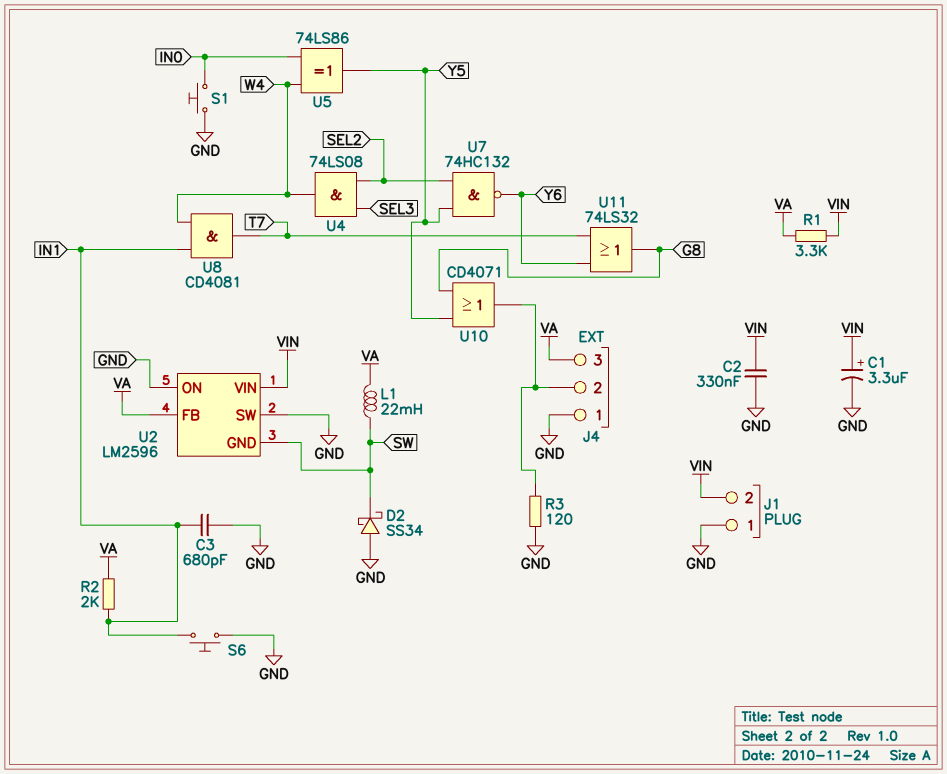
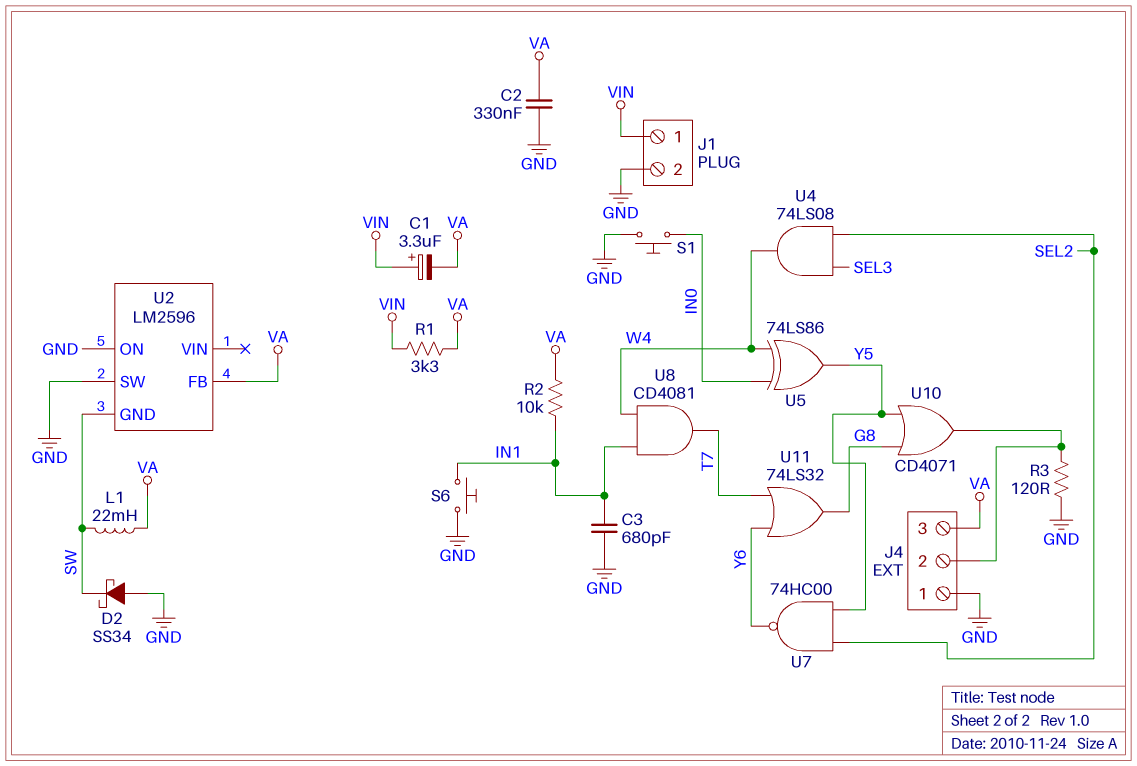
C1: 3.3uF (plus VIN, minus GND) -> 3.3uF (plus VIN, minus VA)
C2: 330nF (GND, VIN) -> 330nF (GND, VA)
J1 pin 1: GND -> VIN
J1 pin 2: VIN -> GND
R2: 2k (IN1, VA) -> 10k (IN1, VA)
U2 pin VIN: VIN -> none
U7: NAND 74HC132 (in SEL2, in Y5, out Y6) -> NAND 74HC00 (in SEL2, in Y5, out Y6)

